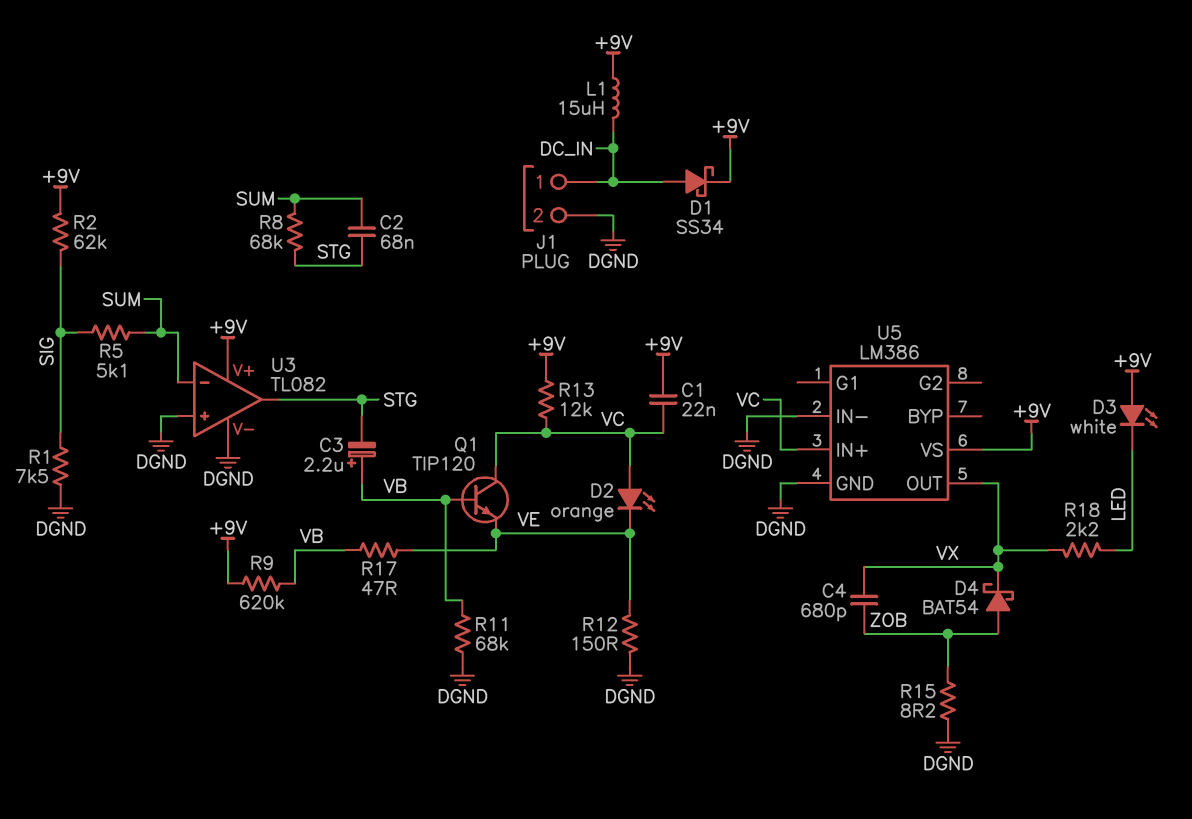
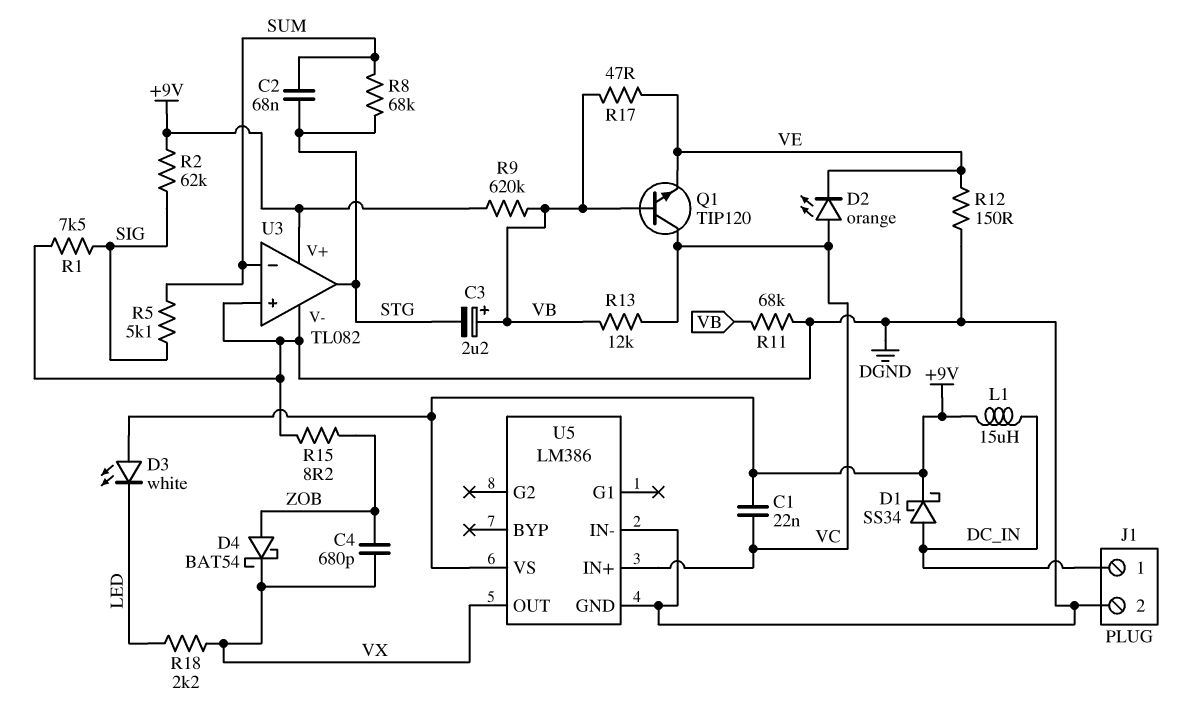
R13: 12k (+9V, VC) -> 12k (VB, VC)

